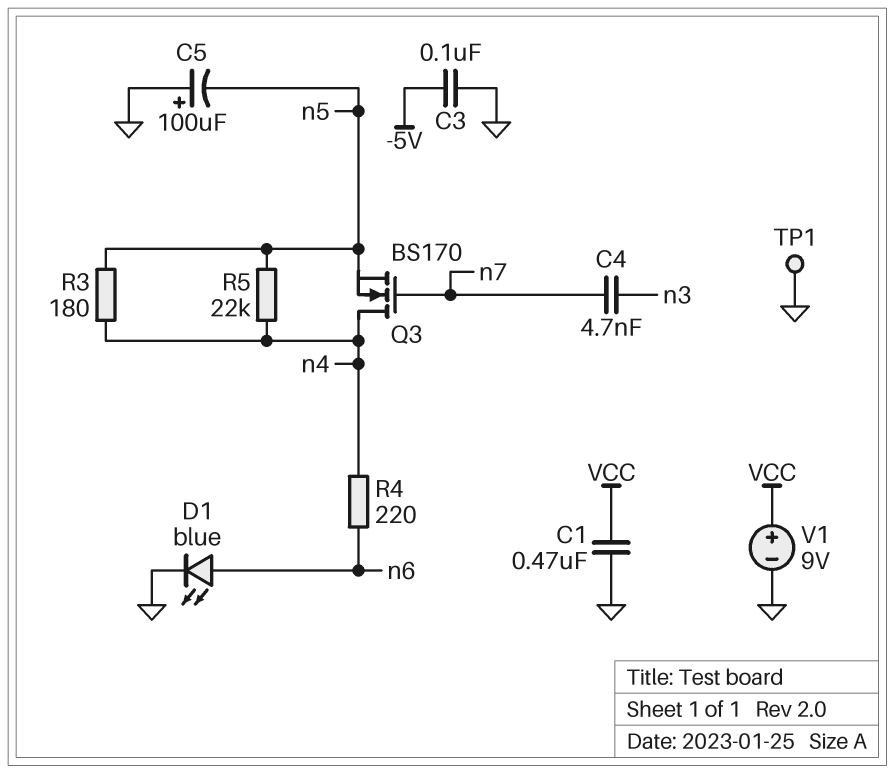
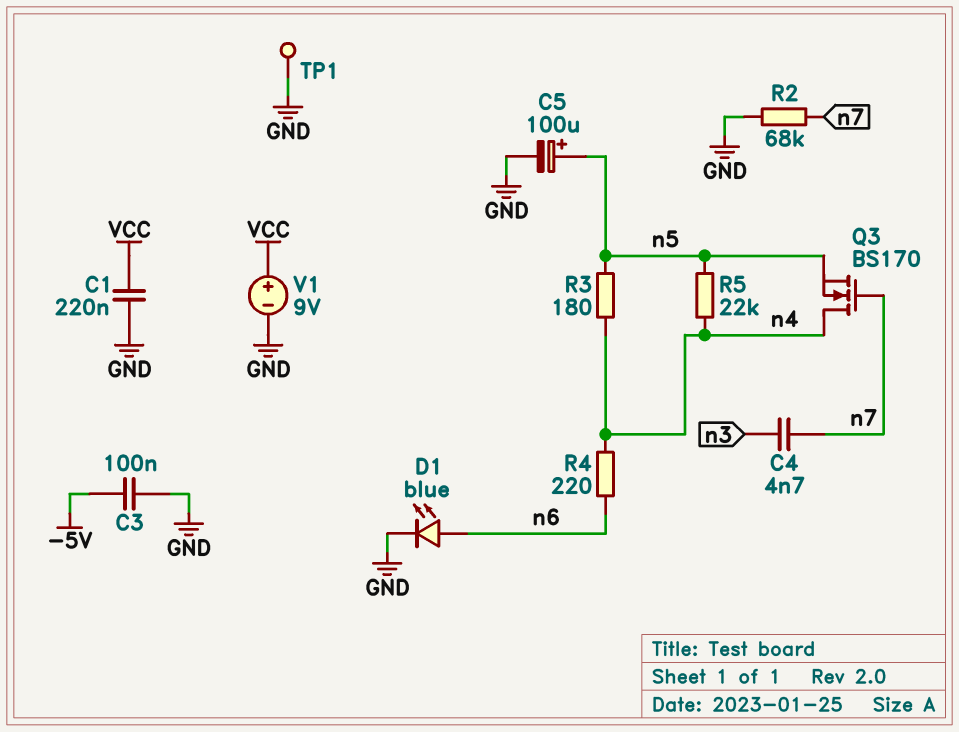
C1: 470nF (GND, VCC) -> 220nF (GND, VCC)
C5: 100uF (plus GND, minus n5) -> 100uF (plus n5, minus GND)
R2: none -> 68k (GND, n7)

